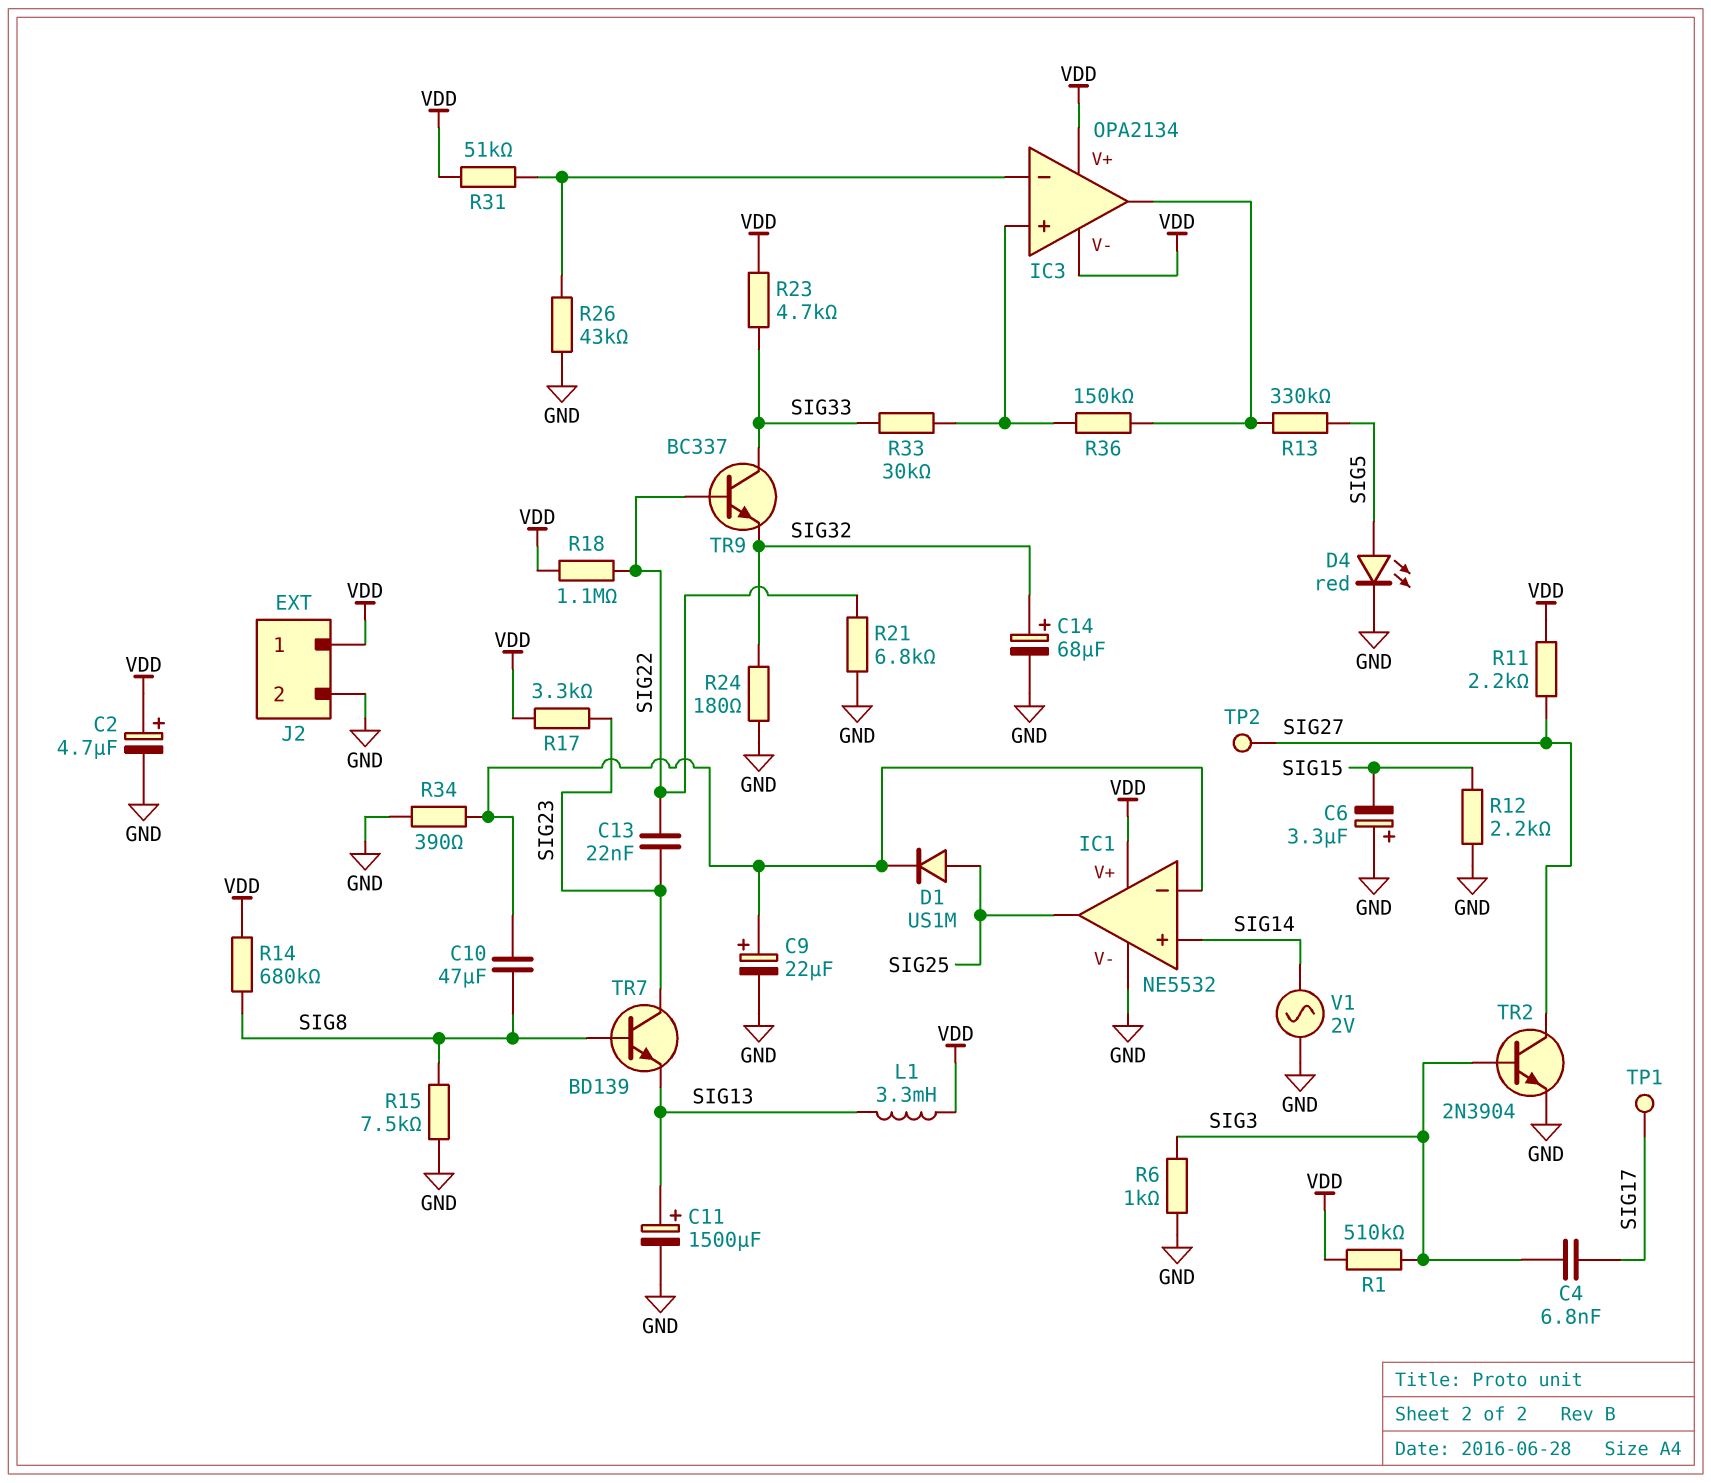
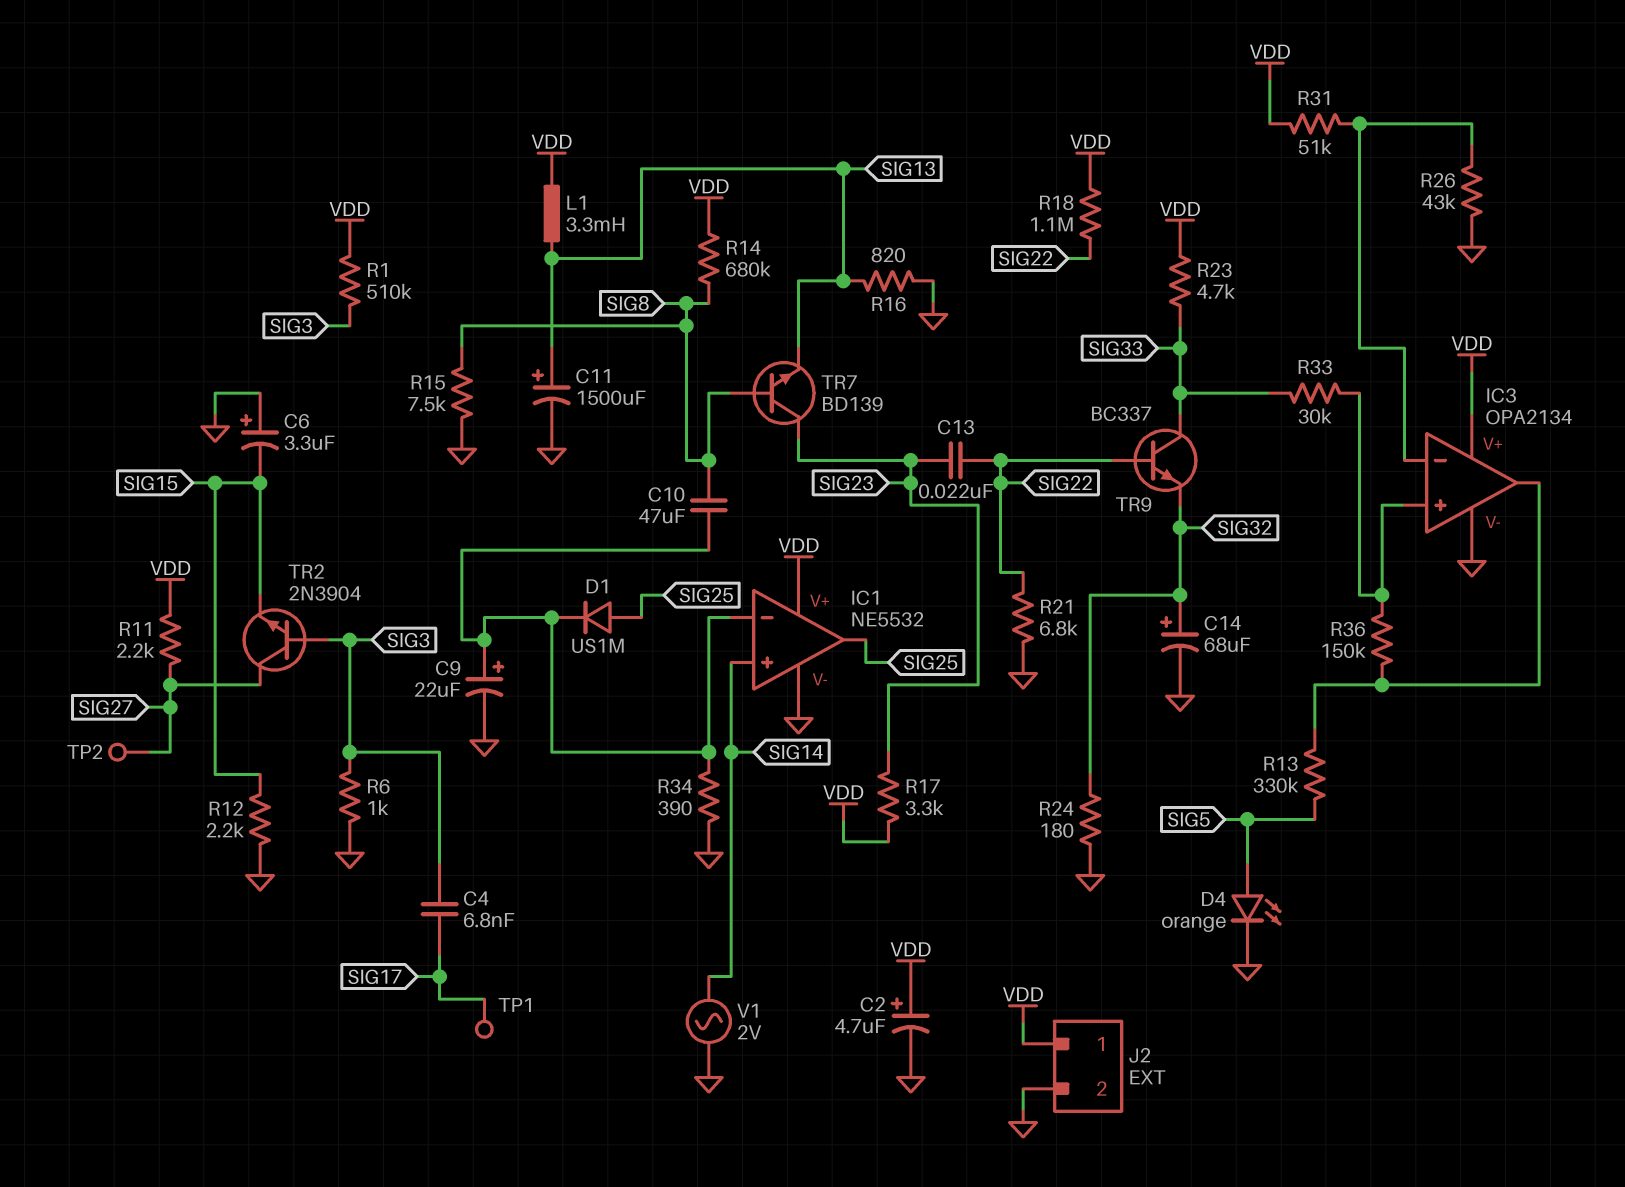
D4: LED red (A SIG5, K GND) -> LED orange (A SIG5, K GND)
IC3 pin V-: VDD -> GND
R16: none -> 820 (GND, SIG13)
TR2: NPN 2N3904 (B SIG3, C SIG27, E GND) -> NPN 2N3904 (B SIG3, C SIG27, E SIG15)

